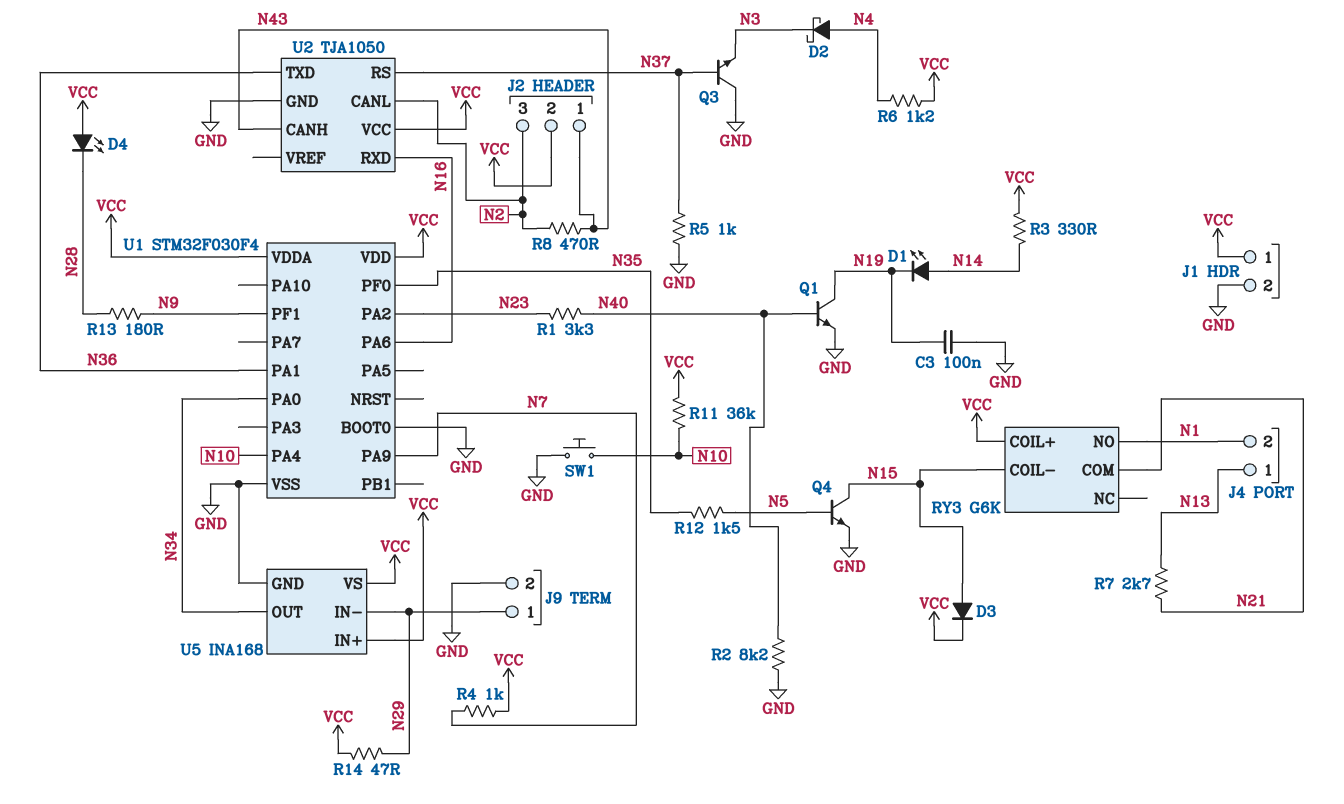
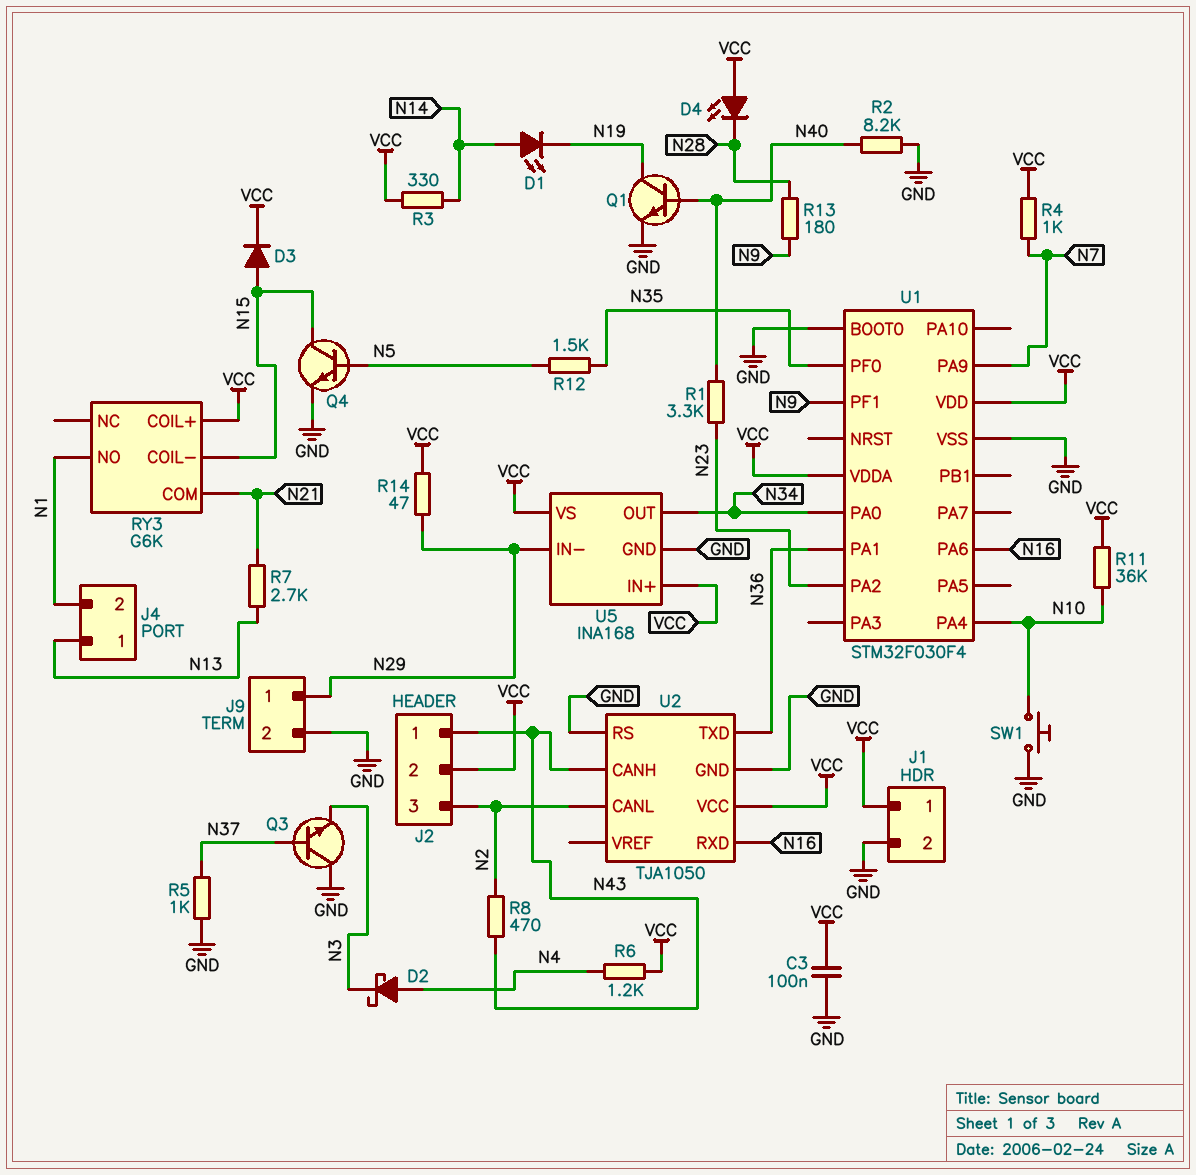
C3: 100nF (GND, N19) -> 100nF (GND, VCC)
U2 pin RS: N37 -> GND

